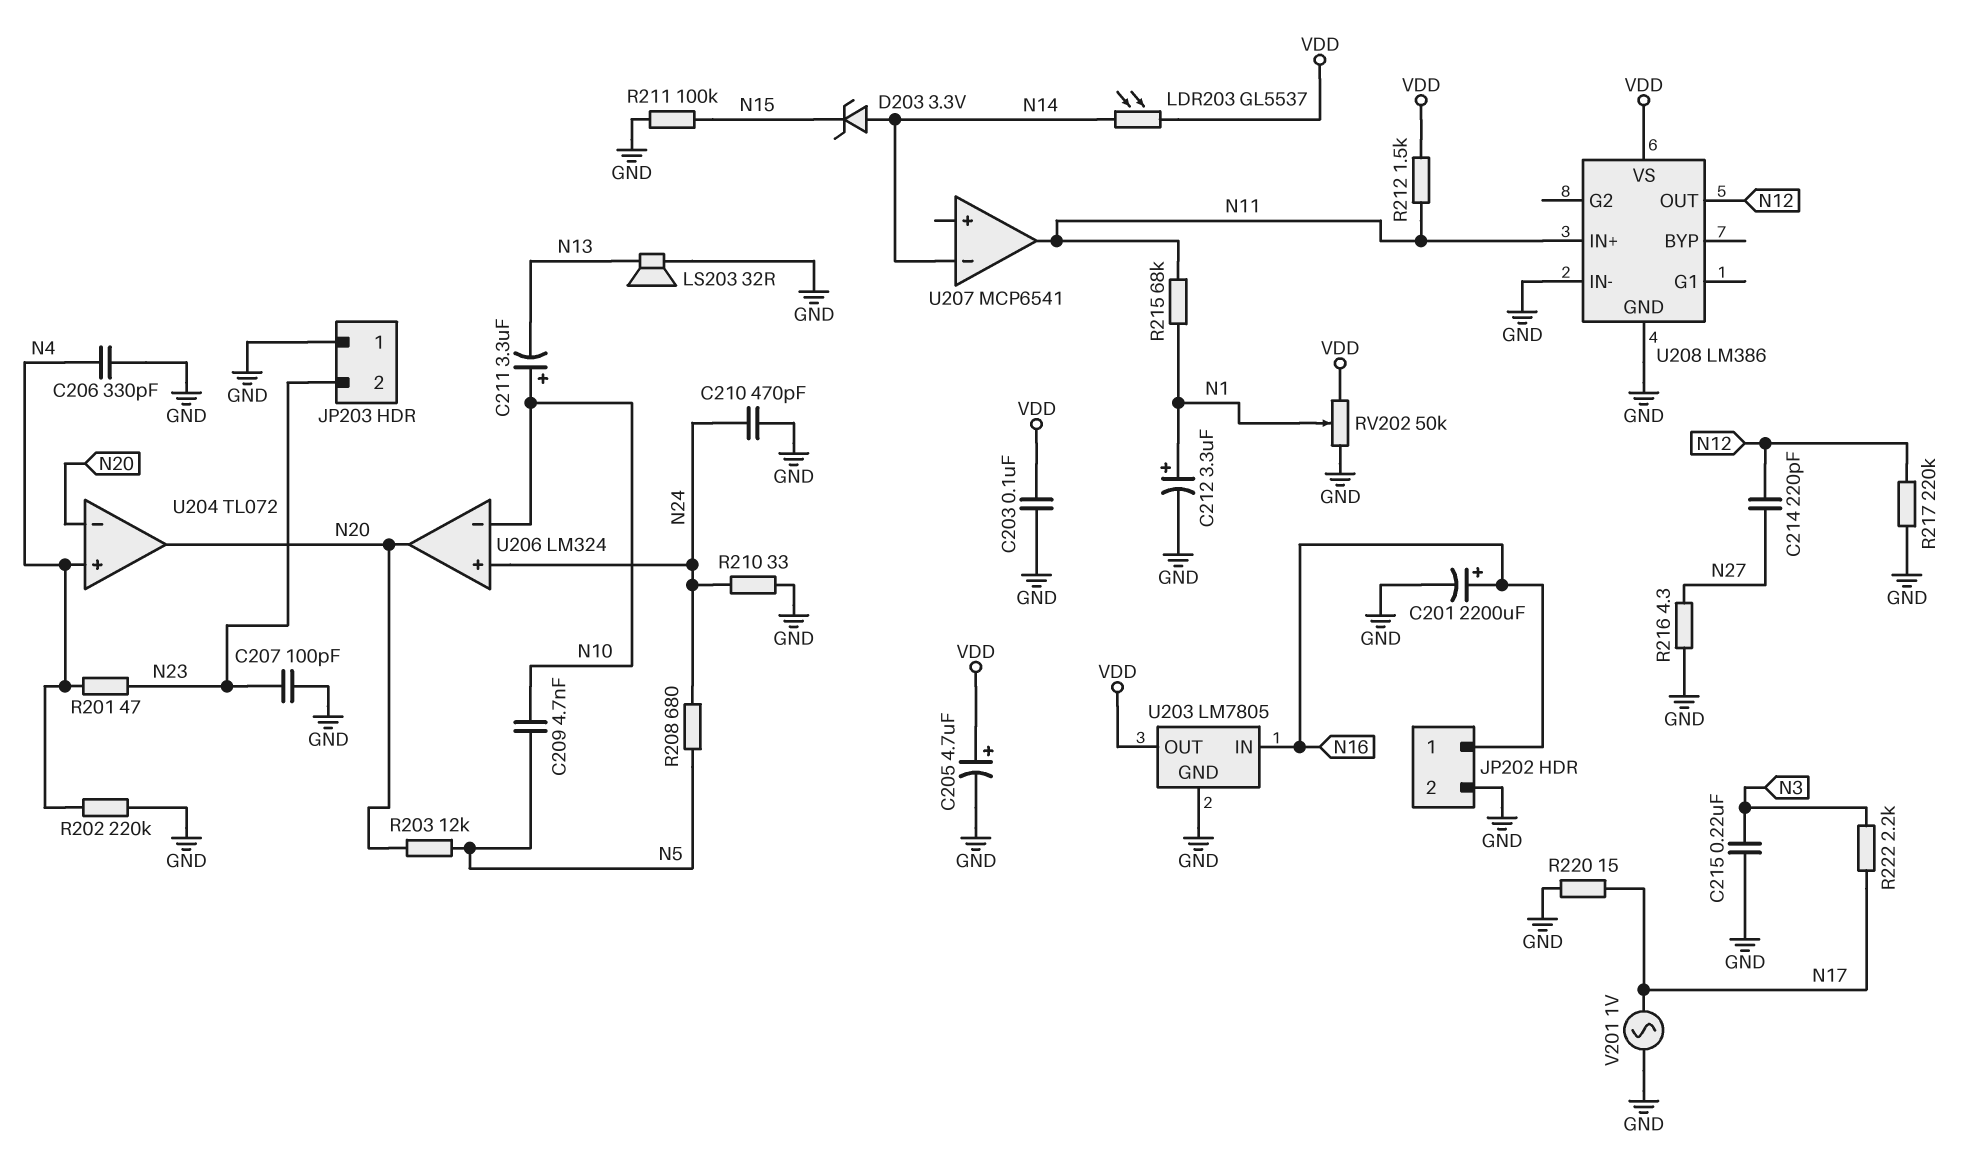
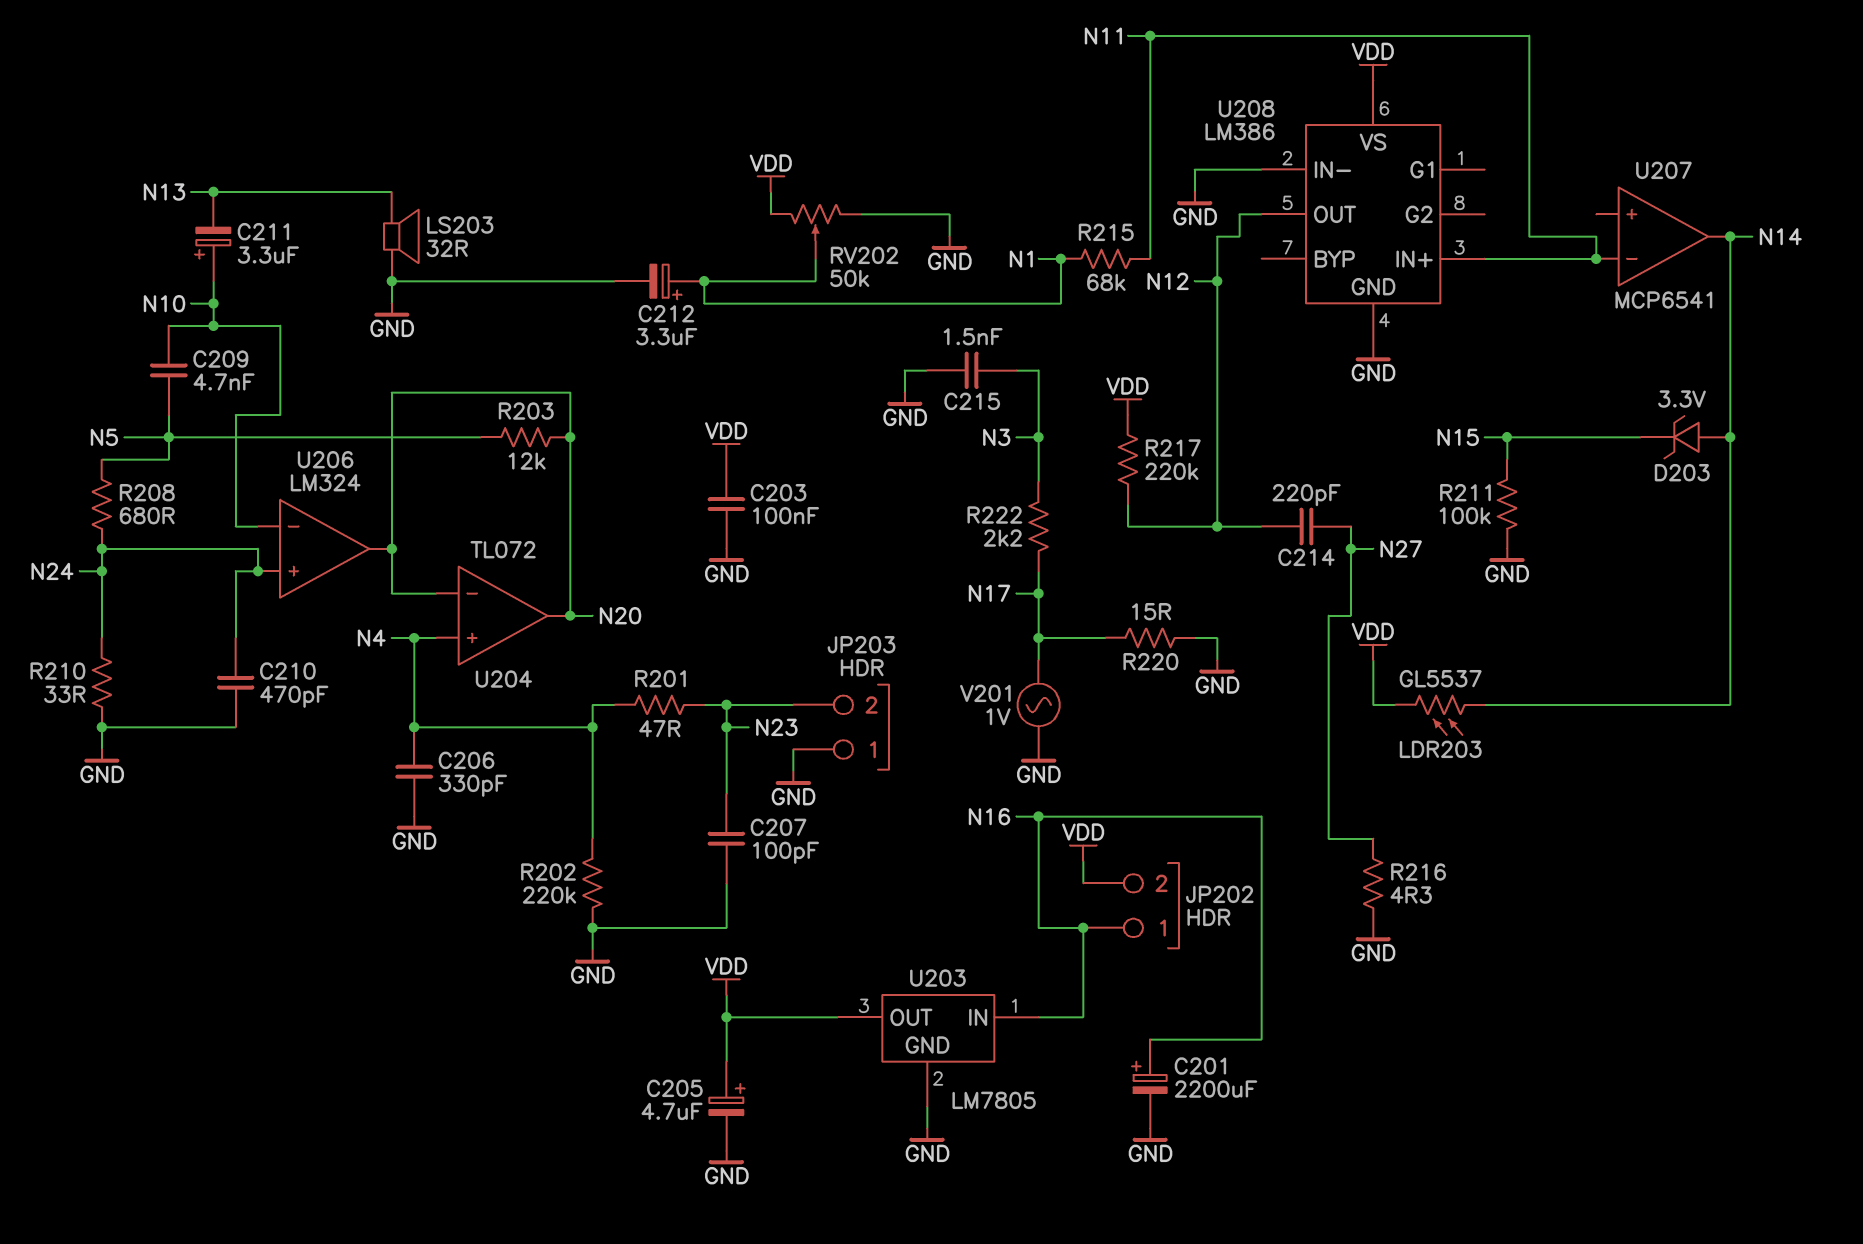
C215: 220nF (GND, N3) -> 1.5nF (GND, N3)
JP202 pin 2: GND -> VDD
R212: 1.5k (N11, VDD) -> none
R217: 220k (GND, N12) -> 220k (N12, VDD)
U207 pin in-: N14 -> N11
U207 pin out: N11 -> N14

